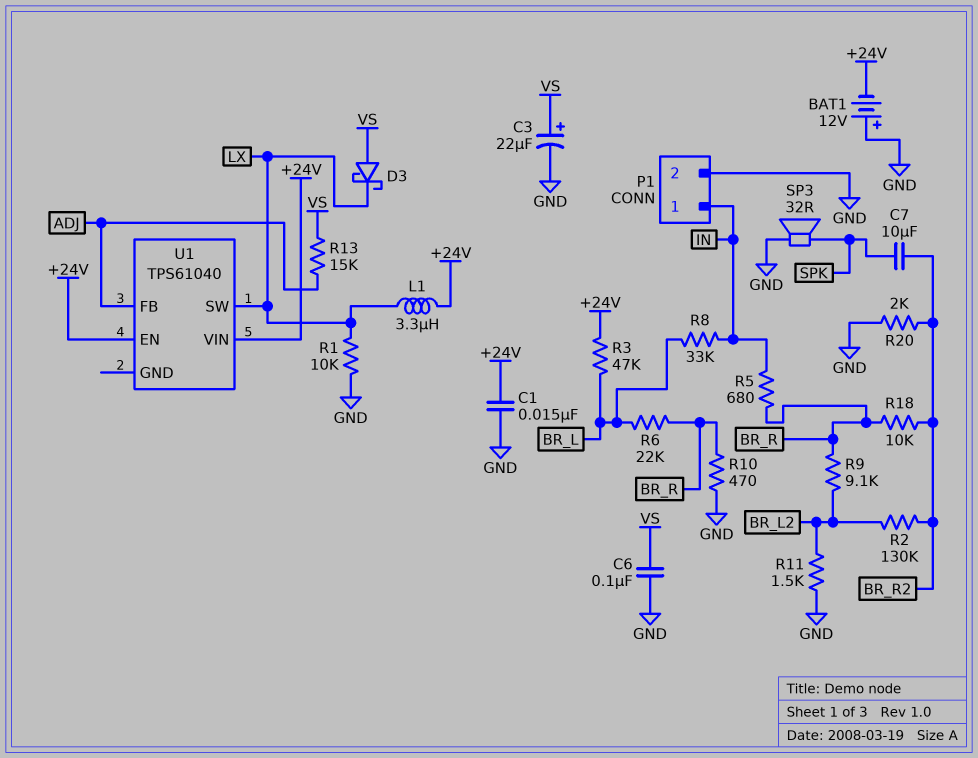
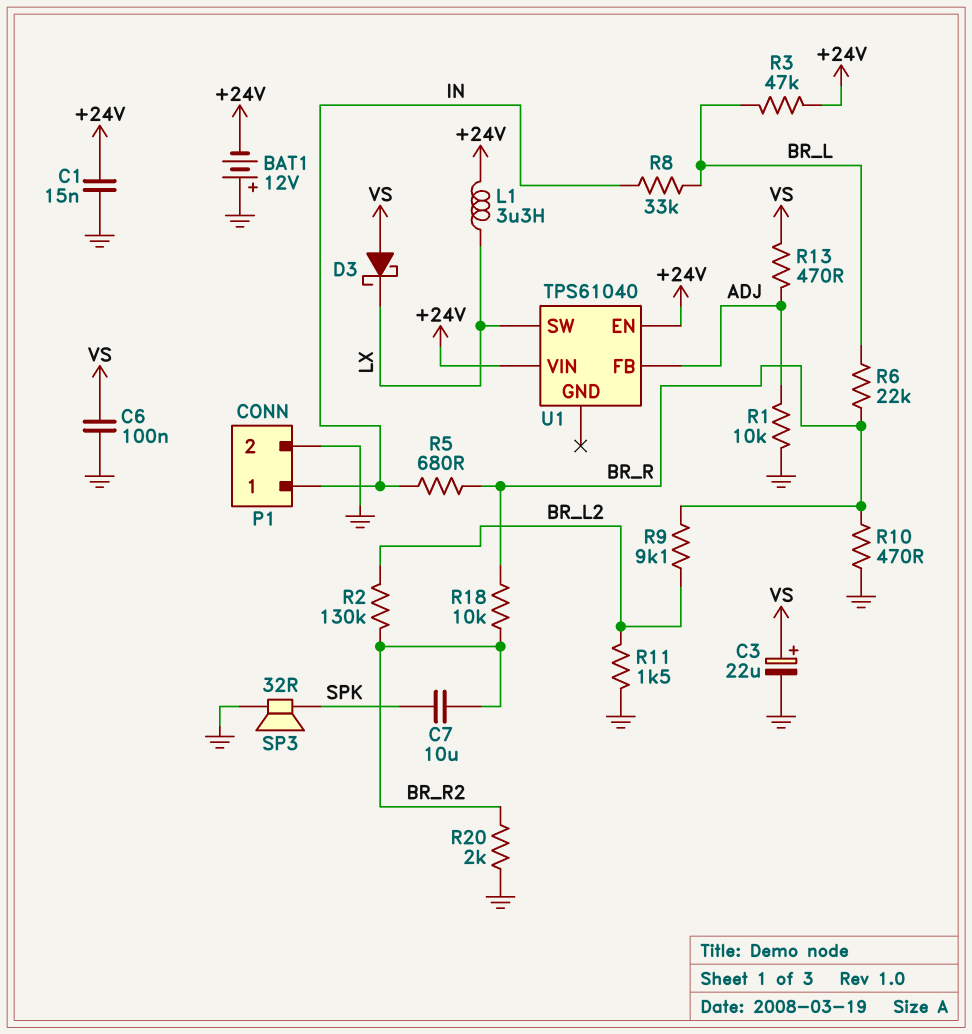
R1: 10k (GND, LX) -> 10k (ADJ, GND)
R13: 15k (ADJ, VS) -> 470 (ADJ, VS)

